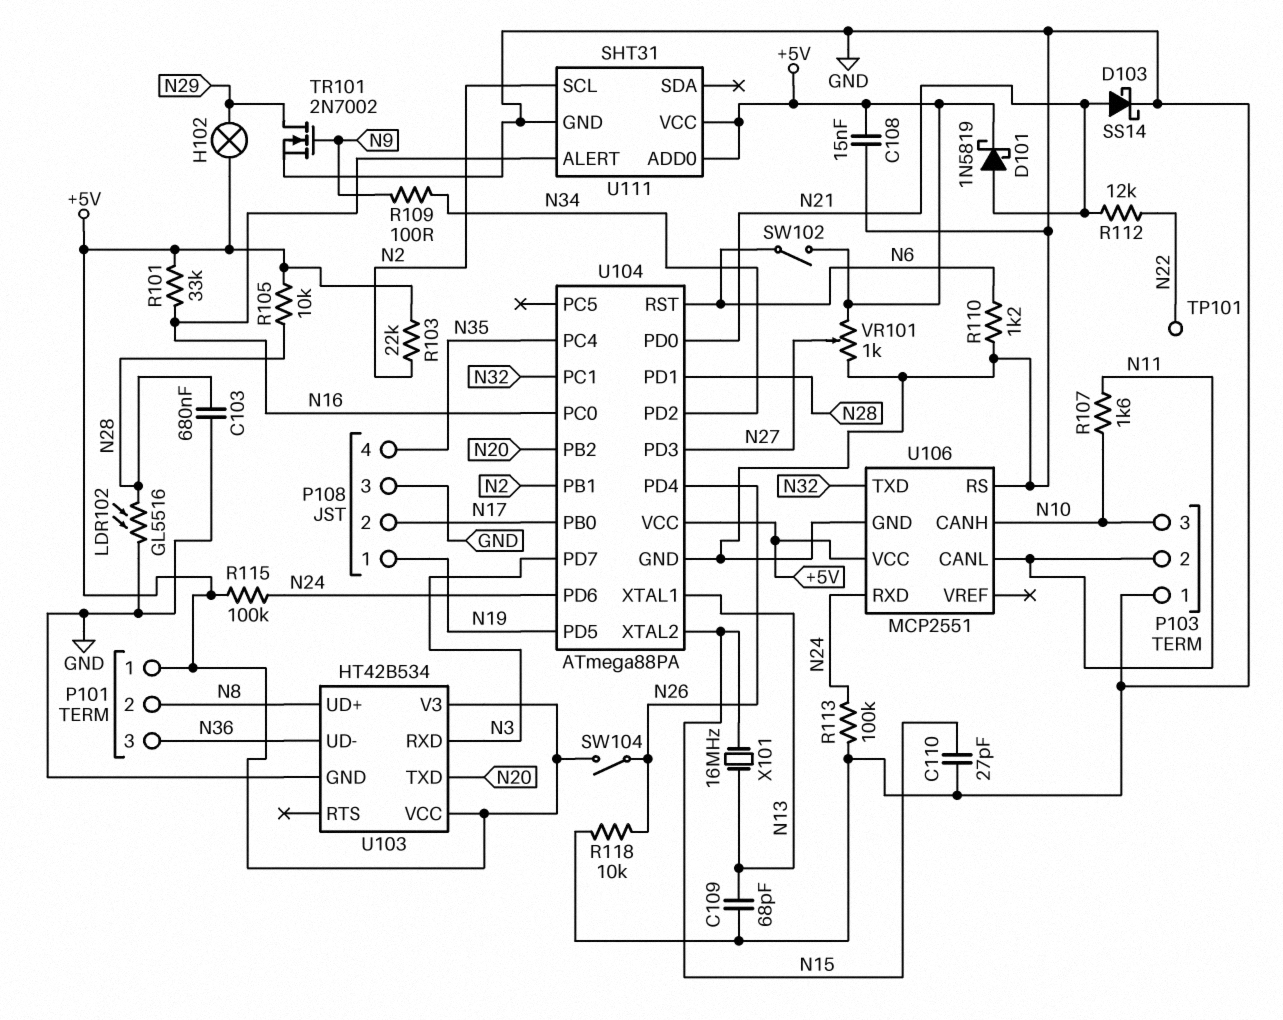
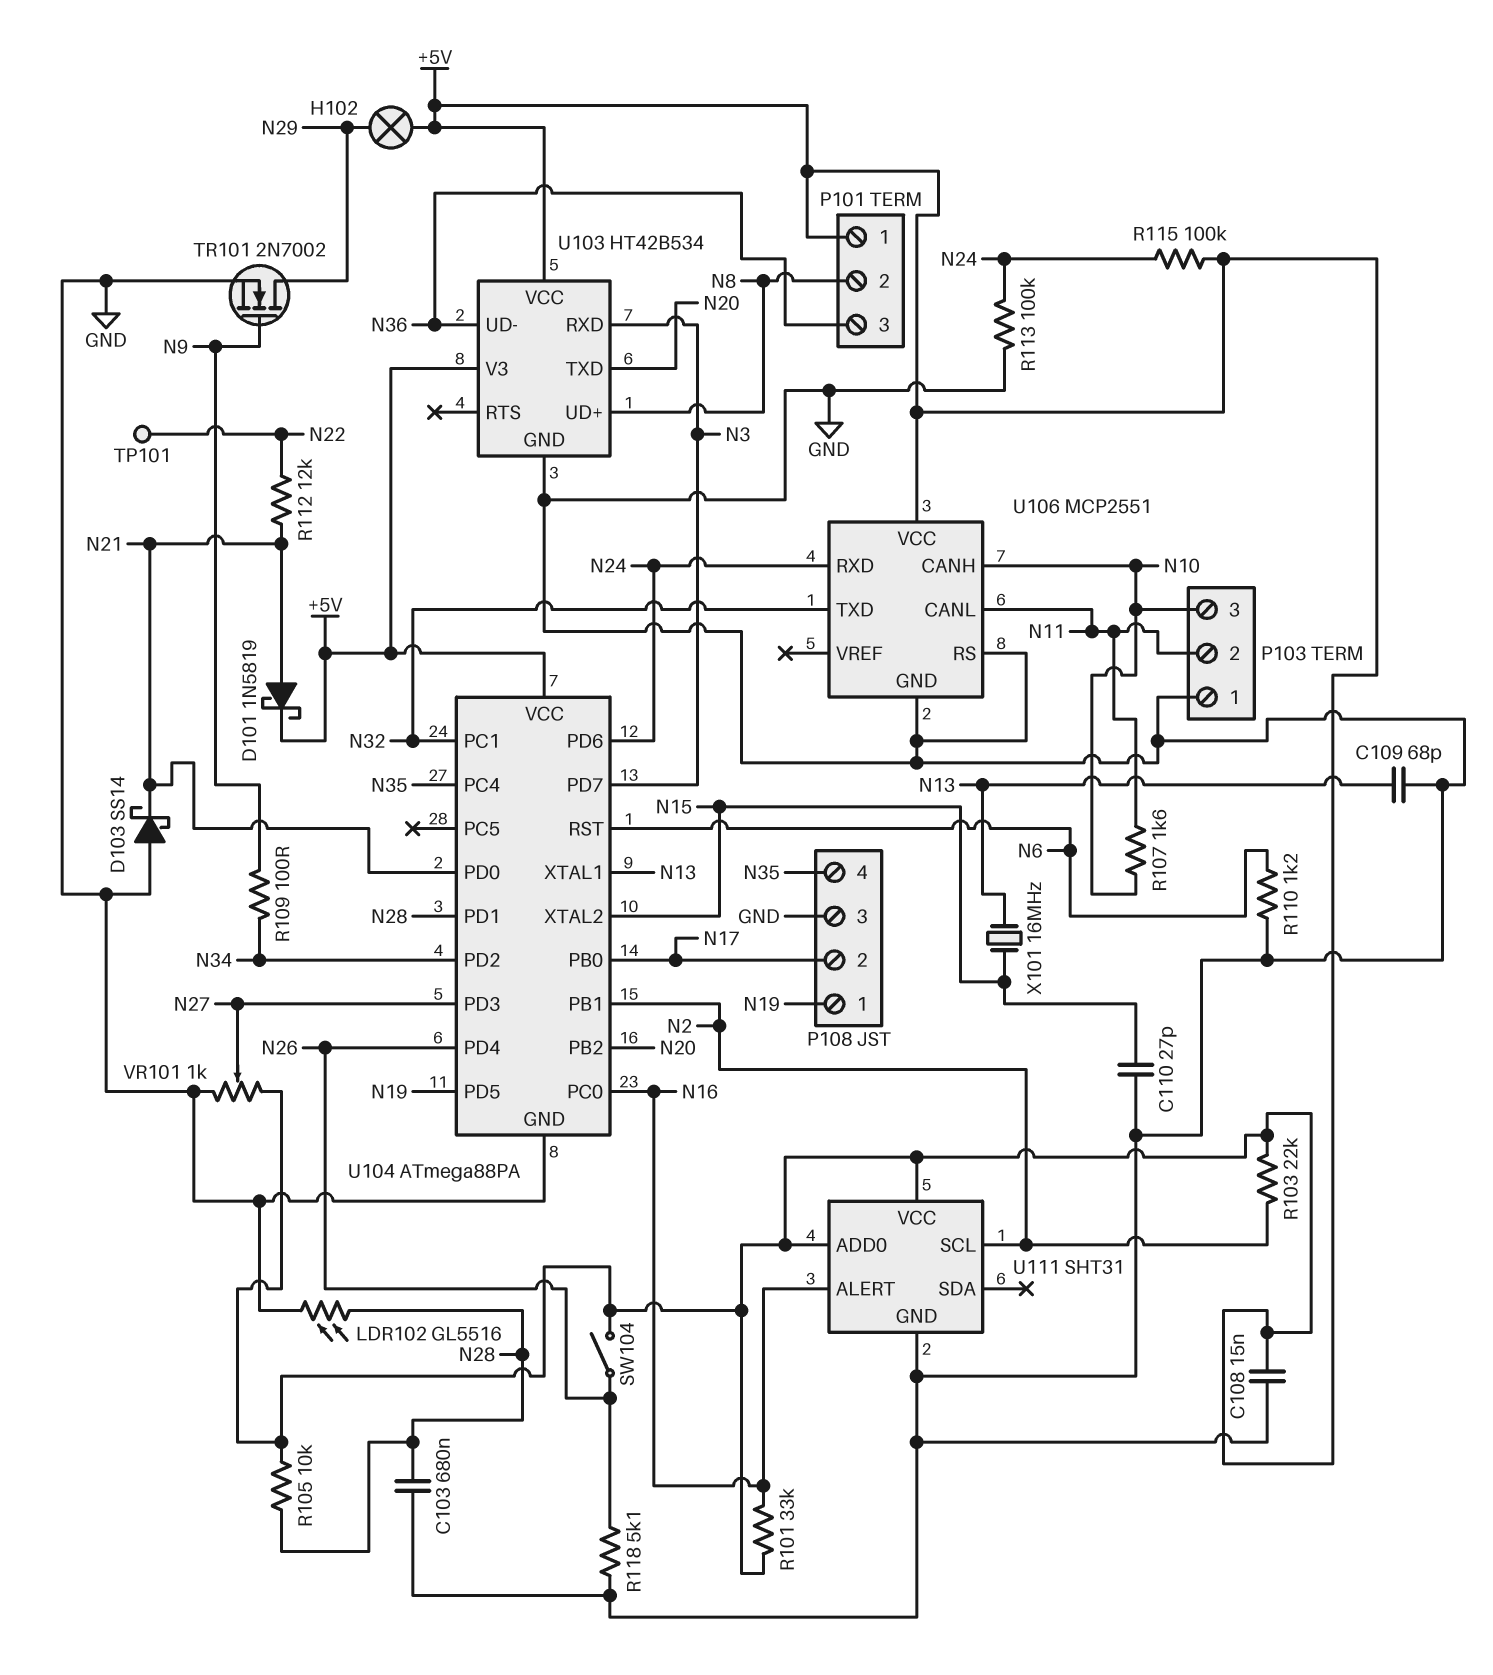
D103: schottky SS14 (A N21, K GND) -> schottky SS14 (A GND, K N21)
R118: 10k (GND, N26) -> 5.1k (GND, N26)
SW102: switch (+5V, N6) -> none

